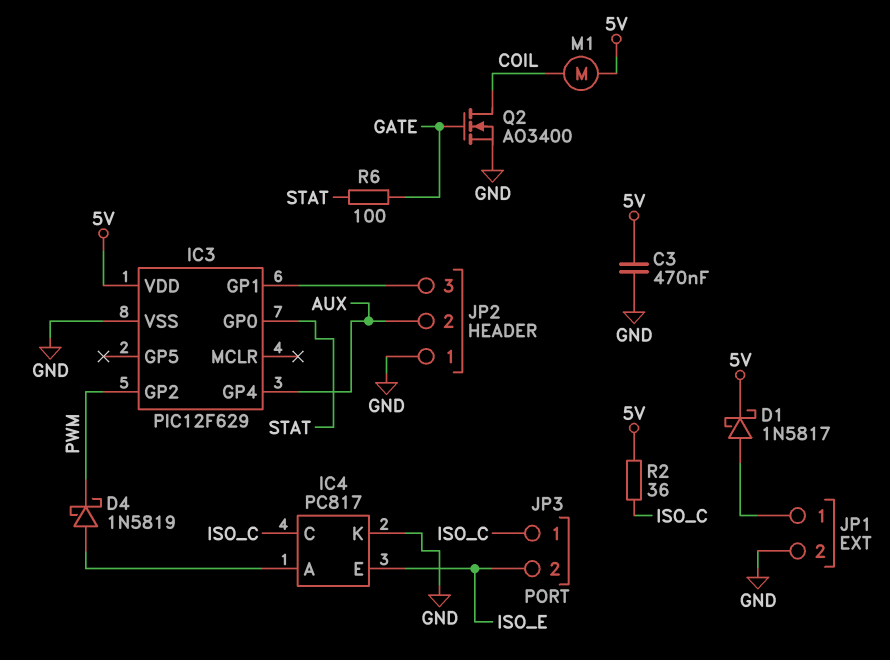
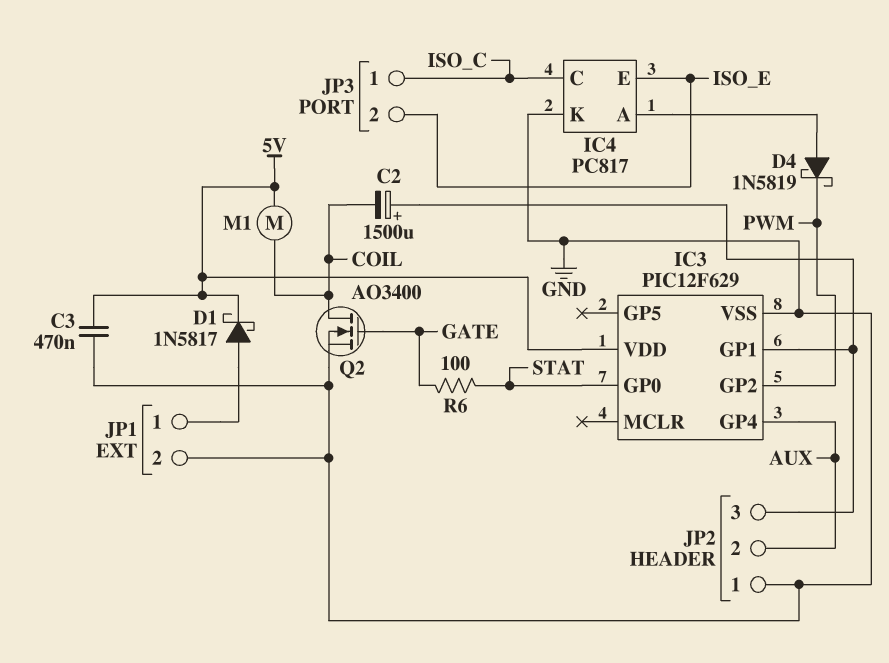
C2: none -> 1500uF (plus IC3/GP1, minus COIL)
R2: 36 (5V, ISO_C) -> none

